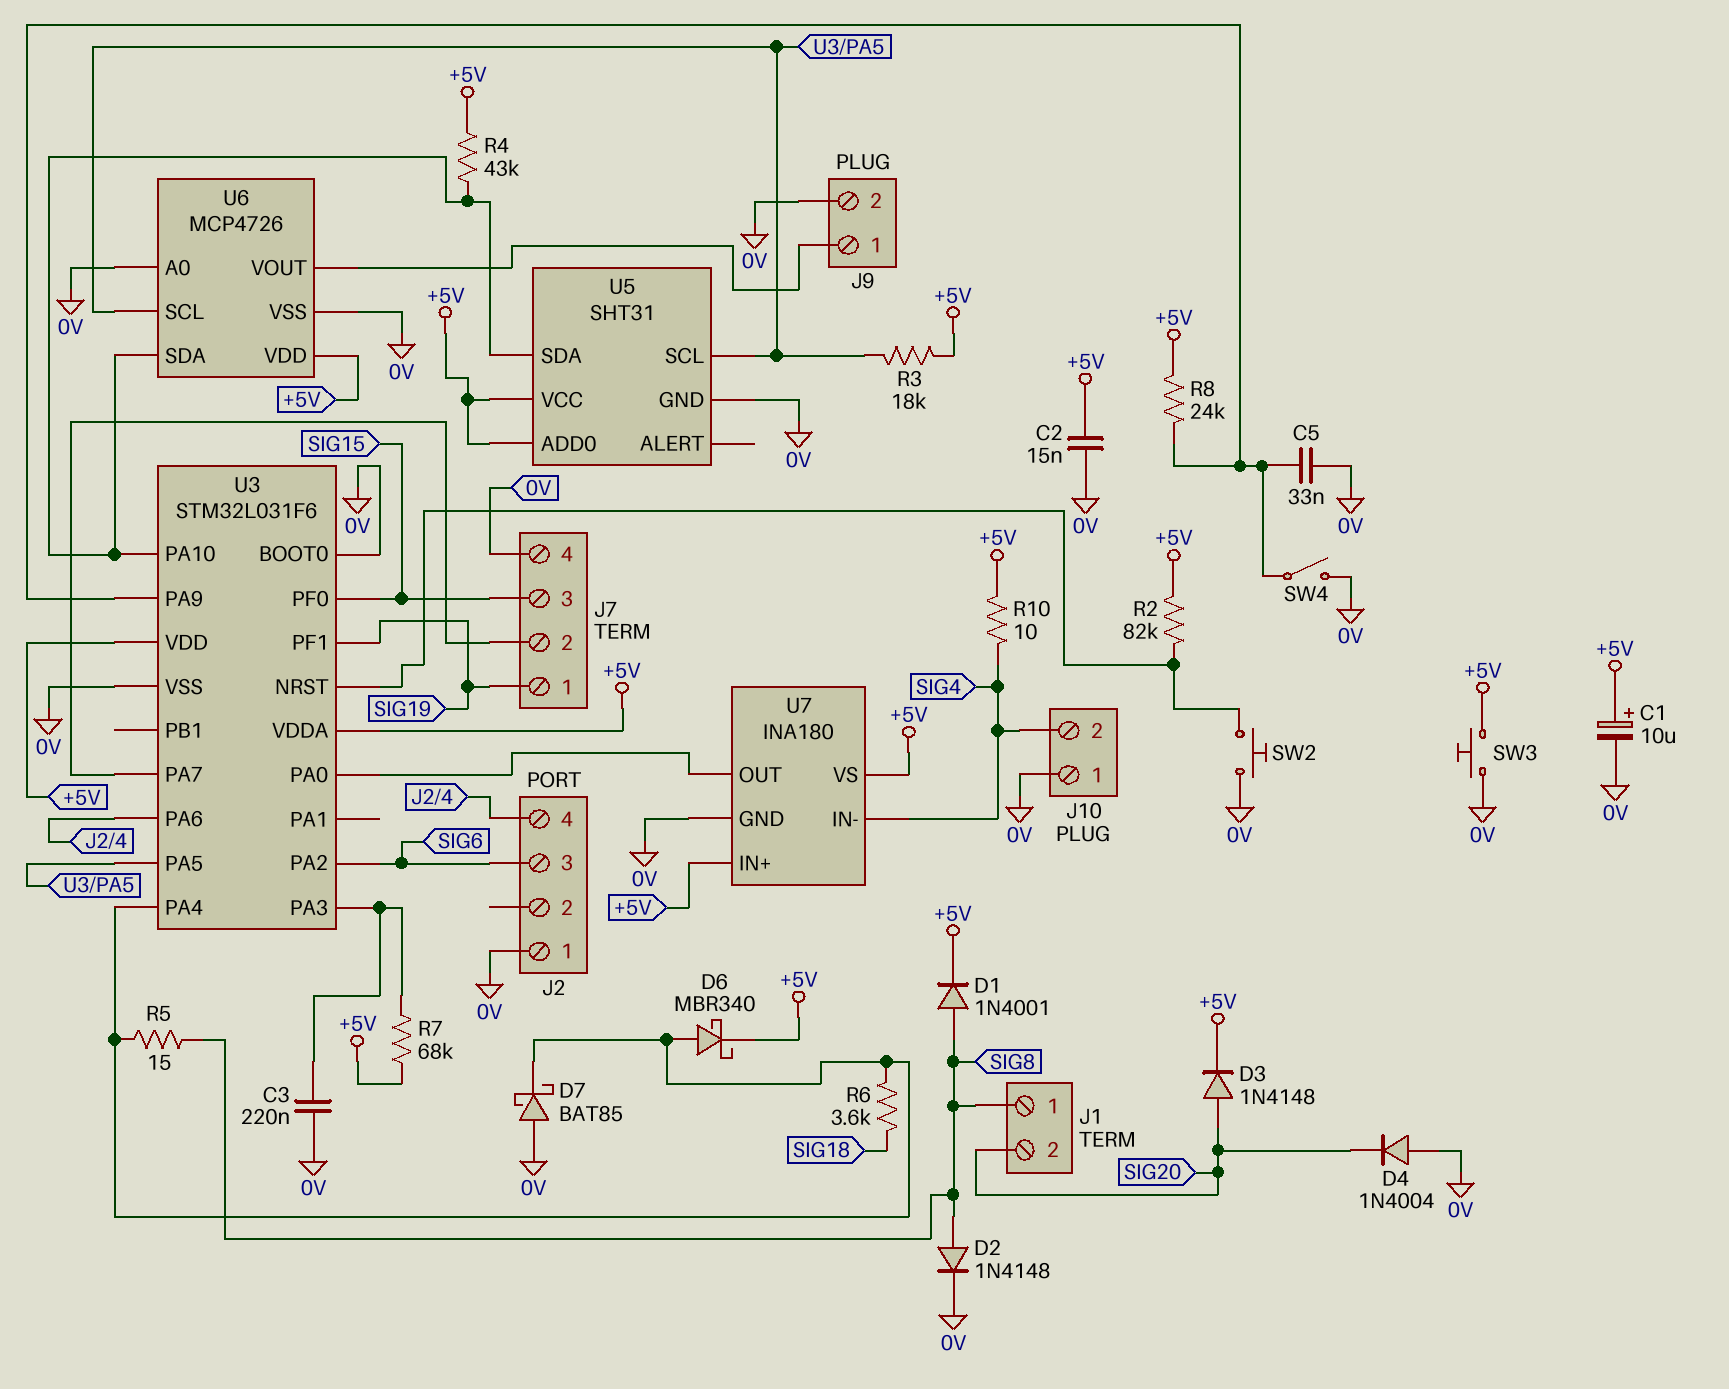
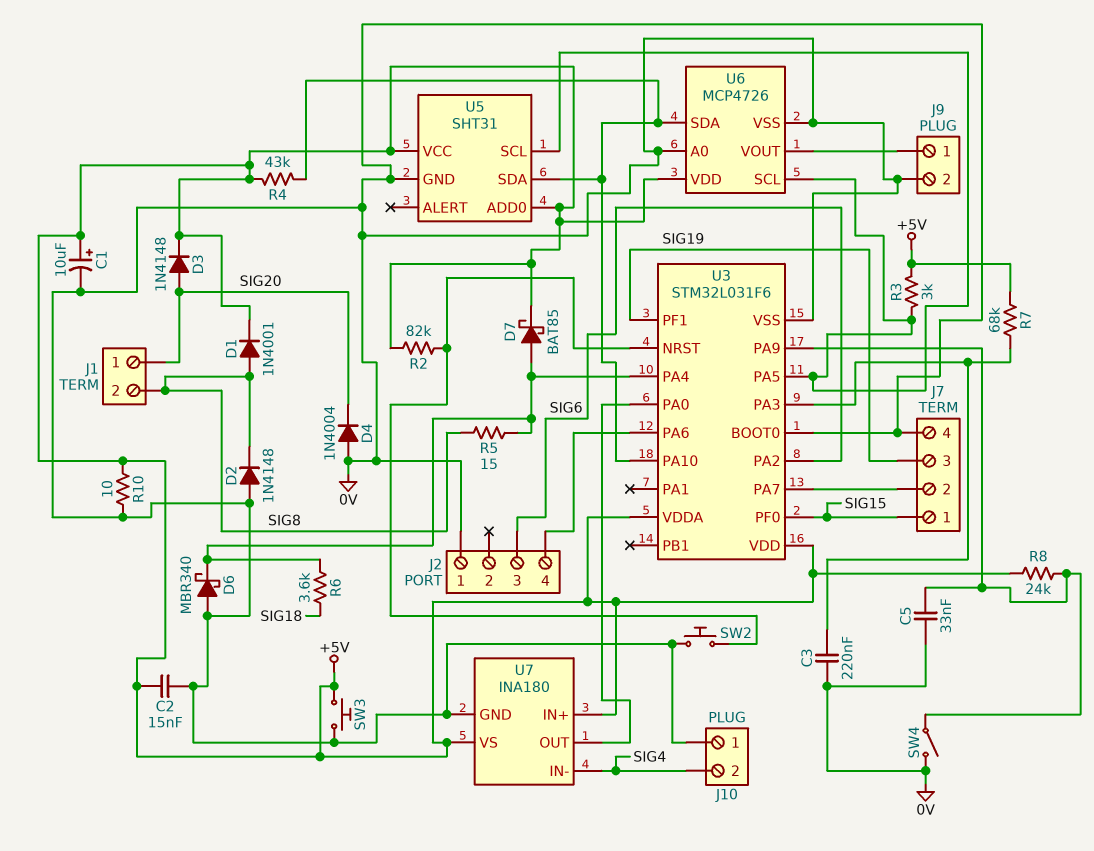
D2: diode 1N4148 (A SIG8, K 0V) -> diode 1N4148 (A 0V, K SIG8)
D6: schottky MBR340 (A U3/PA4, K +5V) -> schottky MBR340 (A 0V, K U3/PA4)
D7: schottky BAT85 (A 0V, K U3/PA4) -> schottky BAT85 (A U3/PA4, K +5V)
J1 pin 1: SIG8 -> SIG20
J1 pin 2: SIG20 -> SIG8
J7 pin 1: SIG19 -> SIG15
J7 pin 3: SIG15 -> SIG19
R3: 18k (+5V, U3/PA5) -> 3k (+5V, U3/PA5)
R10: 10 (+5V, SIG4) -> 10 (+5V, 0V)

